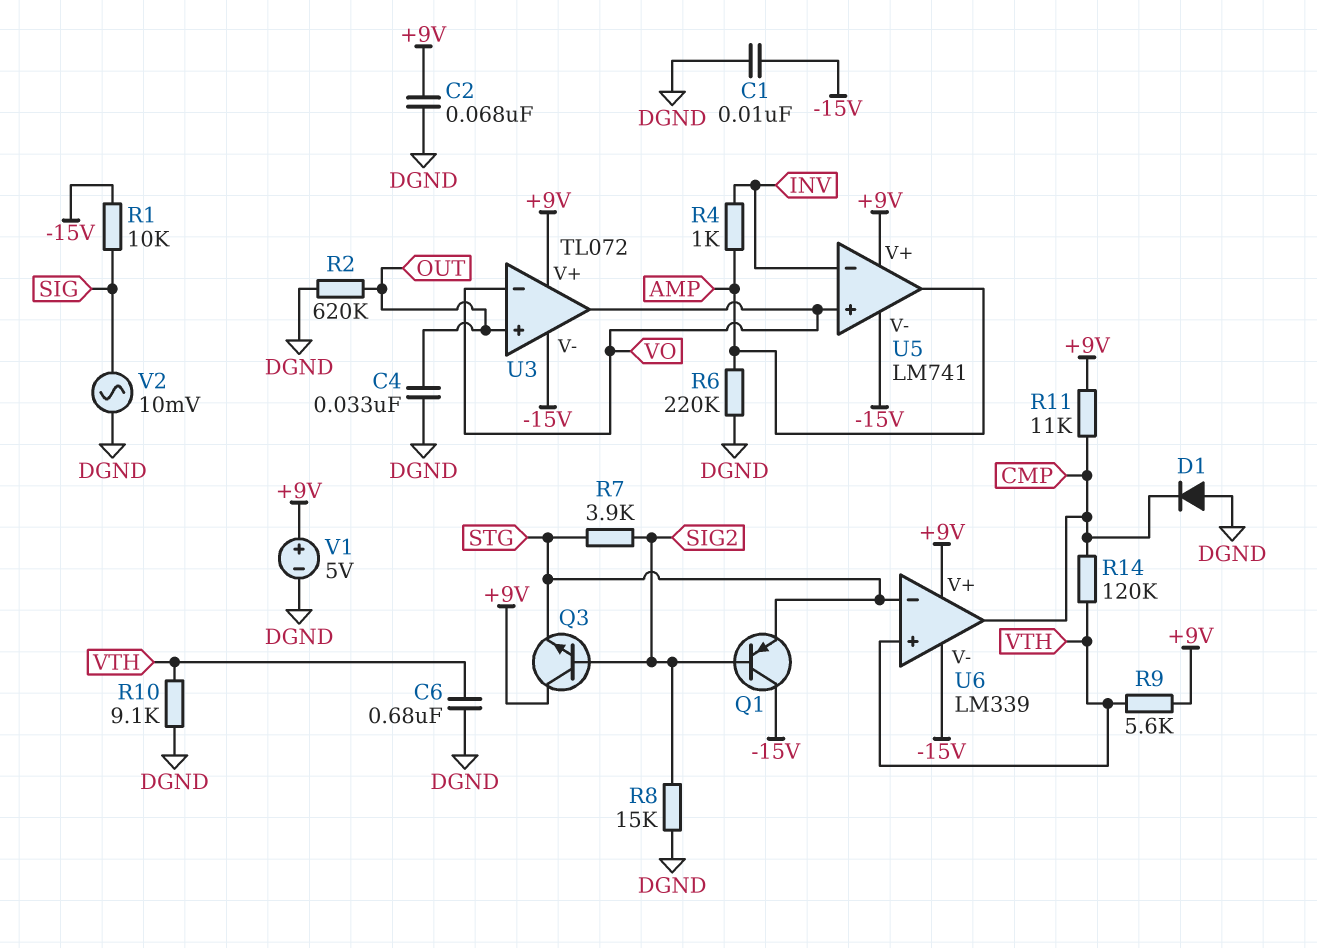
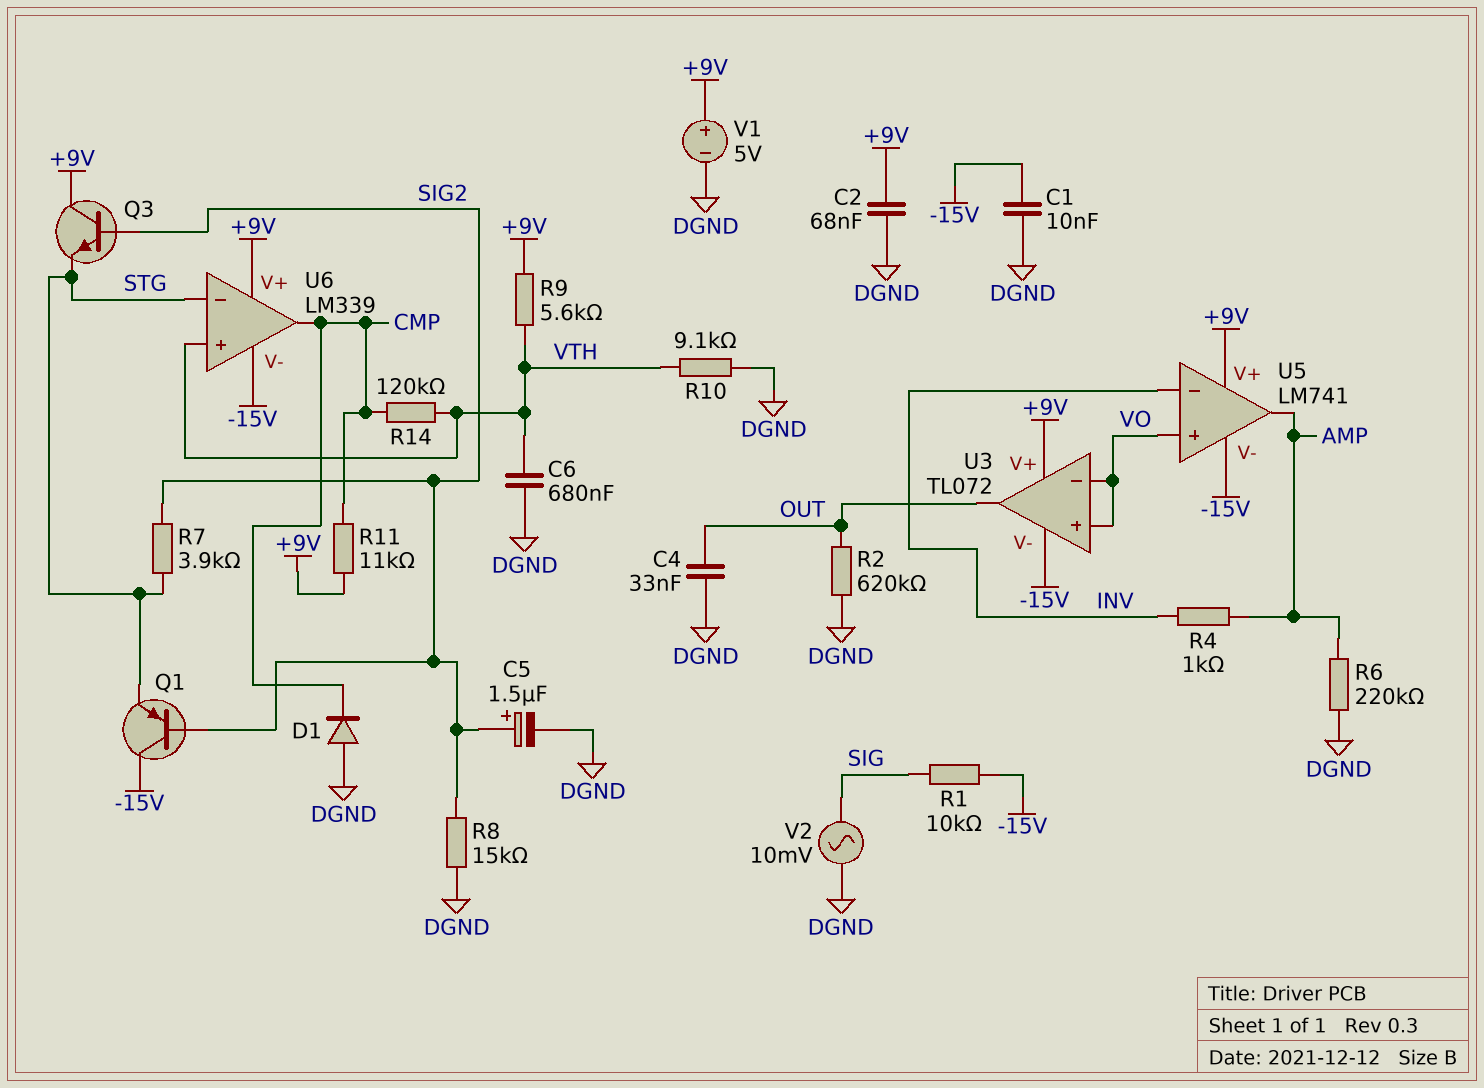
C5: none -> 1.5uF (plus SIG2, minus DGND)
U3 pin in+: OUT -> VO
U3 pin out: VO -> OUT

